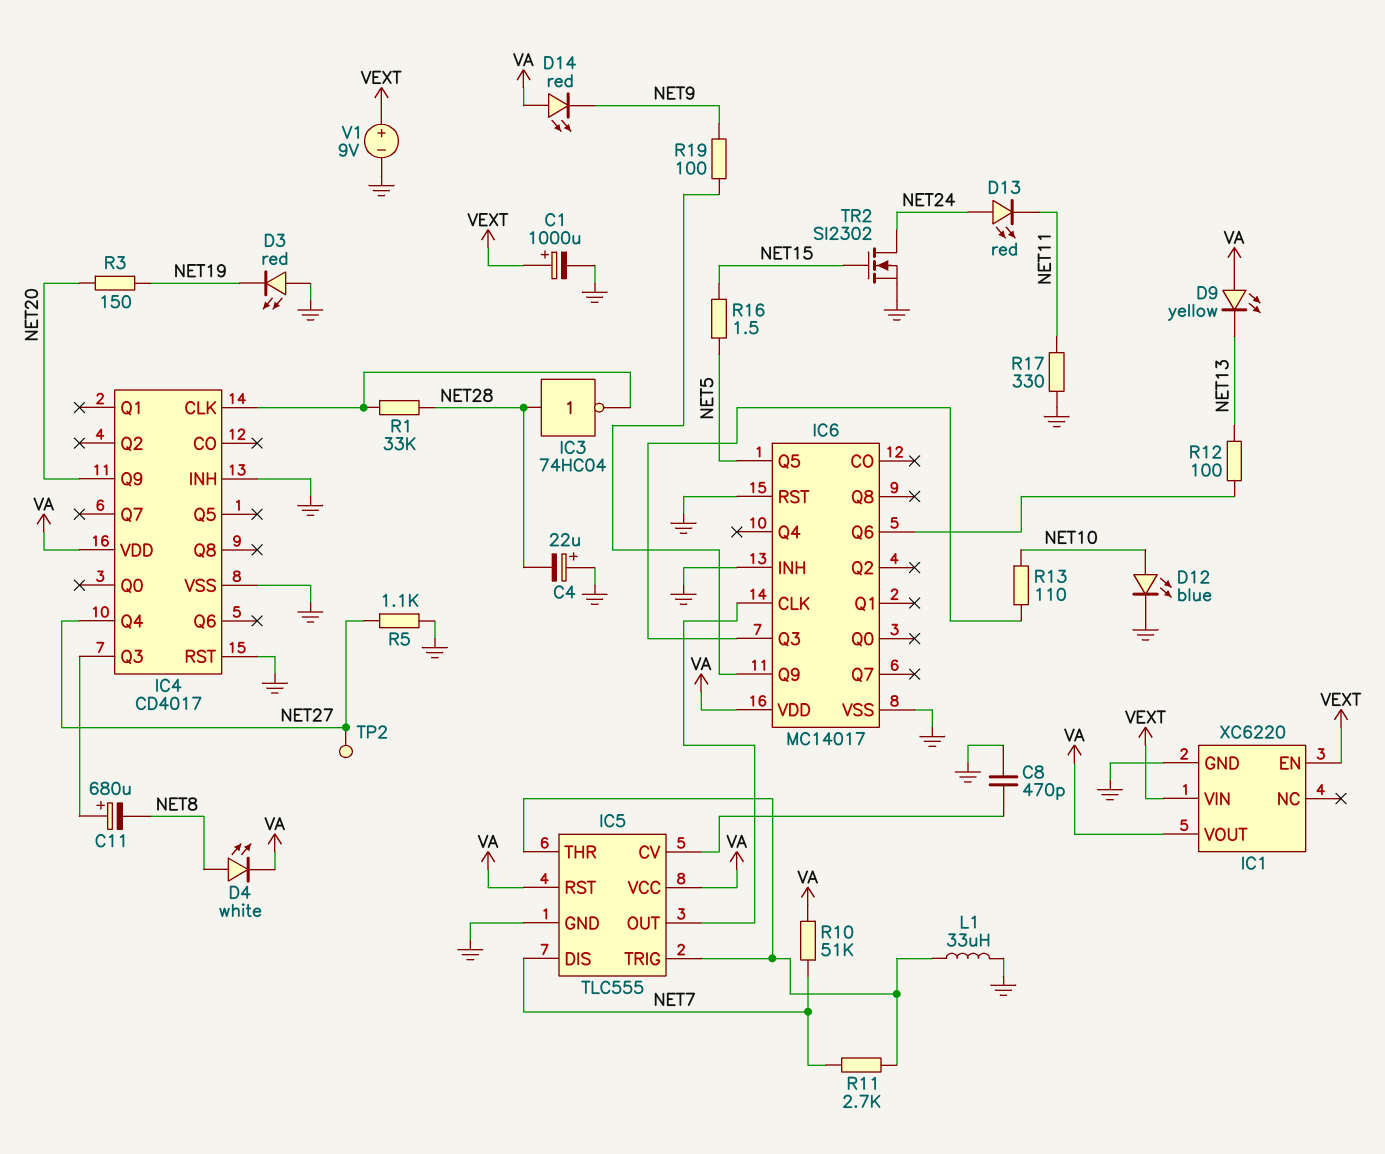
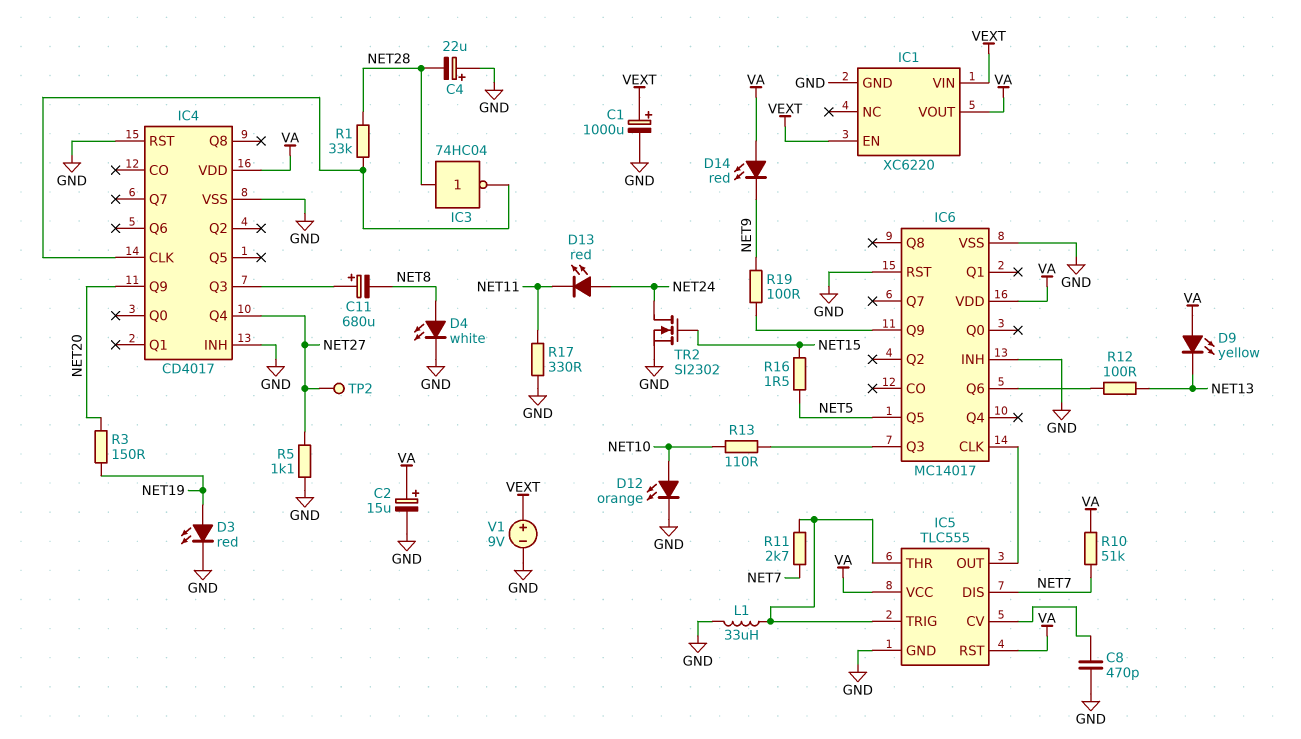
C2: none -> 15uF (plus VA, minus GND)
D3: LED red (A GND, K NET19) -> LED red (A NET19, K GND)
D4: LED white (A NET8, K VA) -> LED white (A NET8, K GND)
D12: LED blue (A NET10, K GND) -> LED orange (A NET10, K GND)

